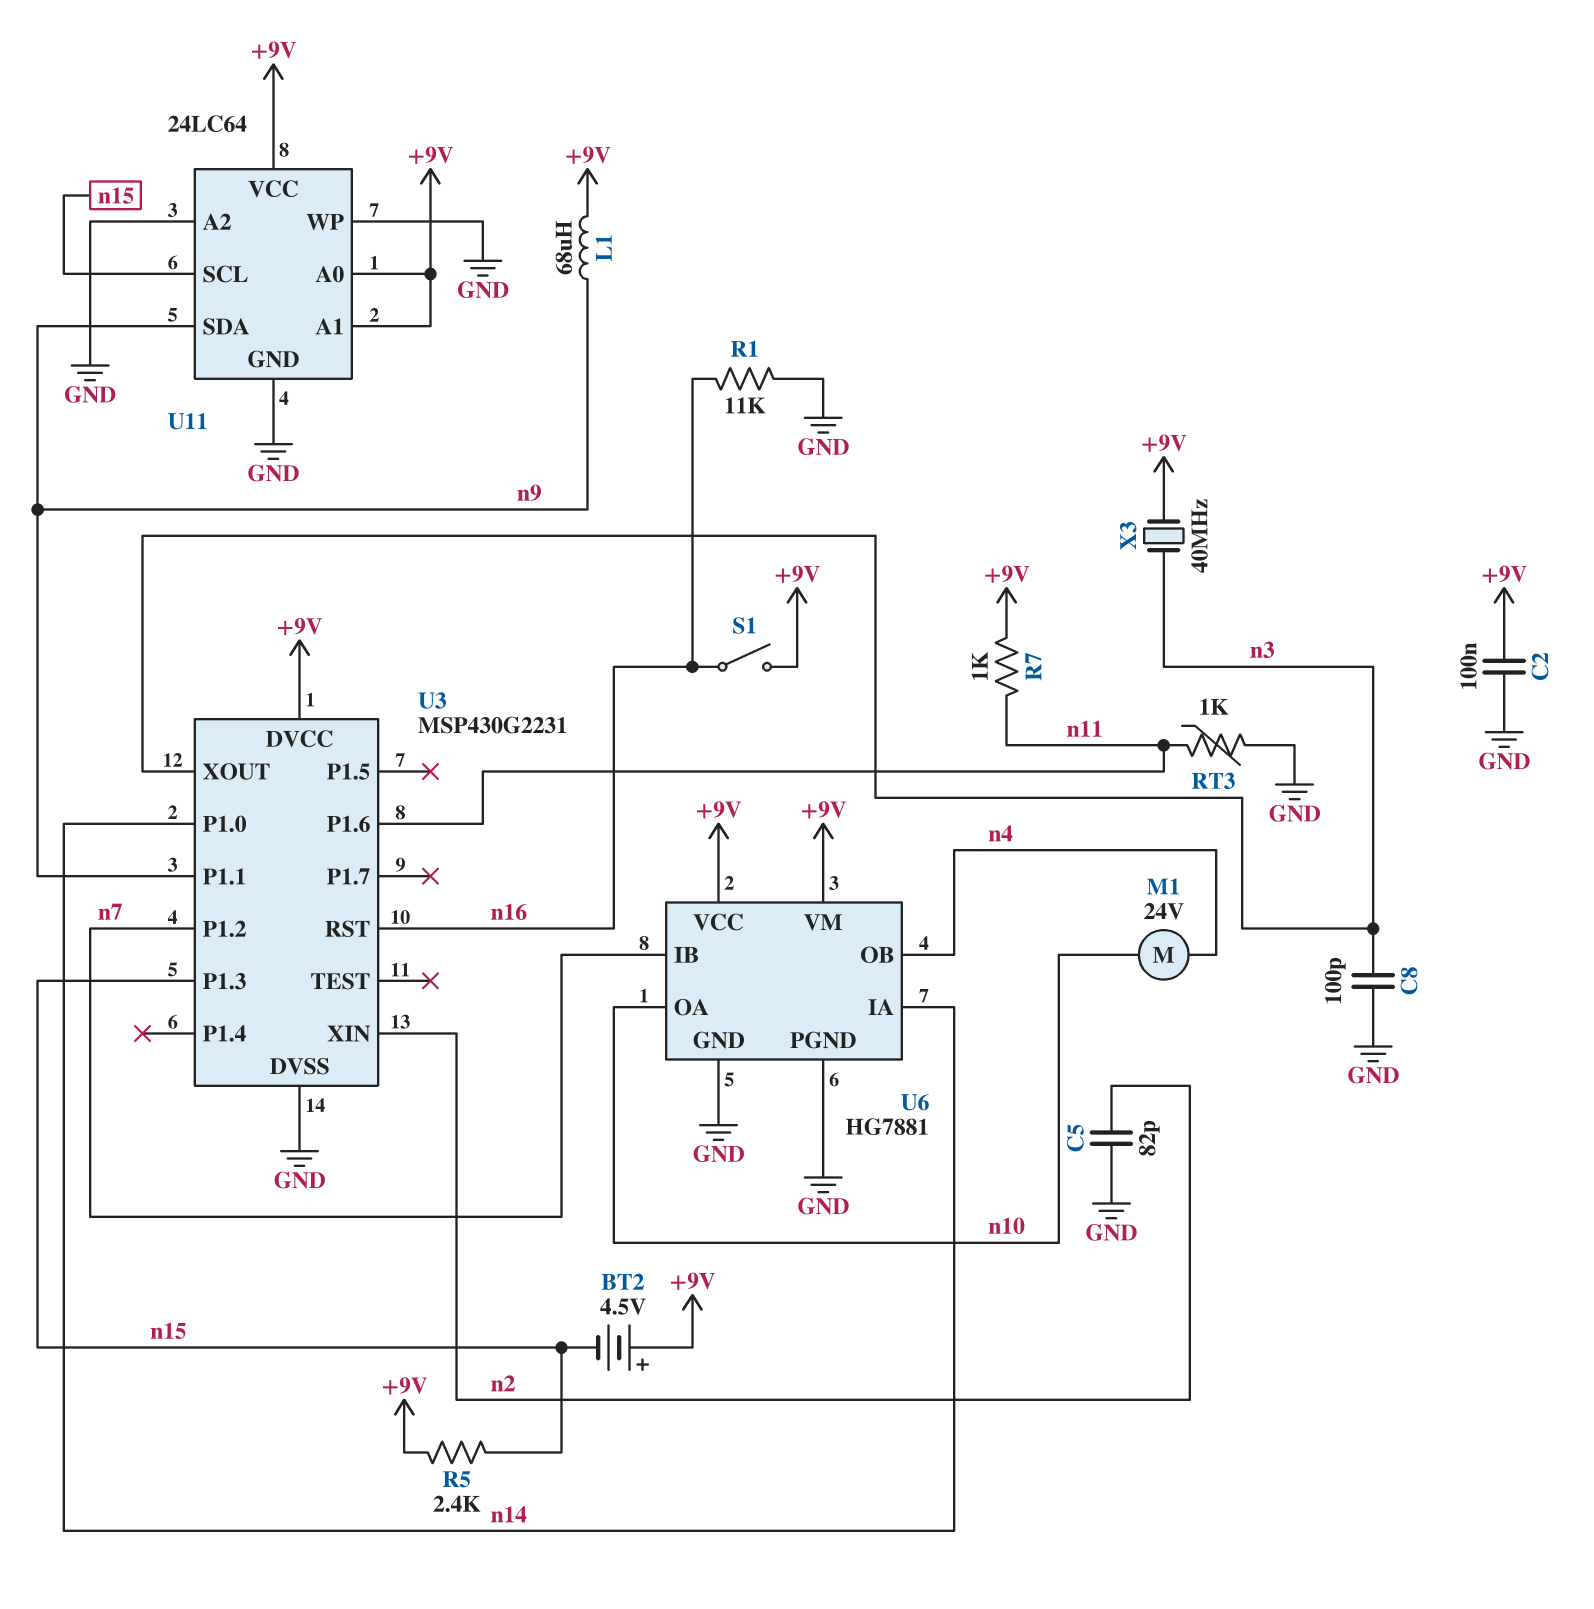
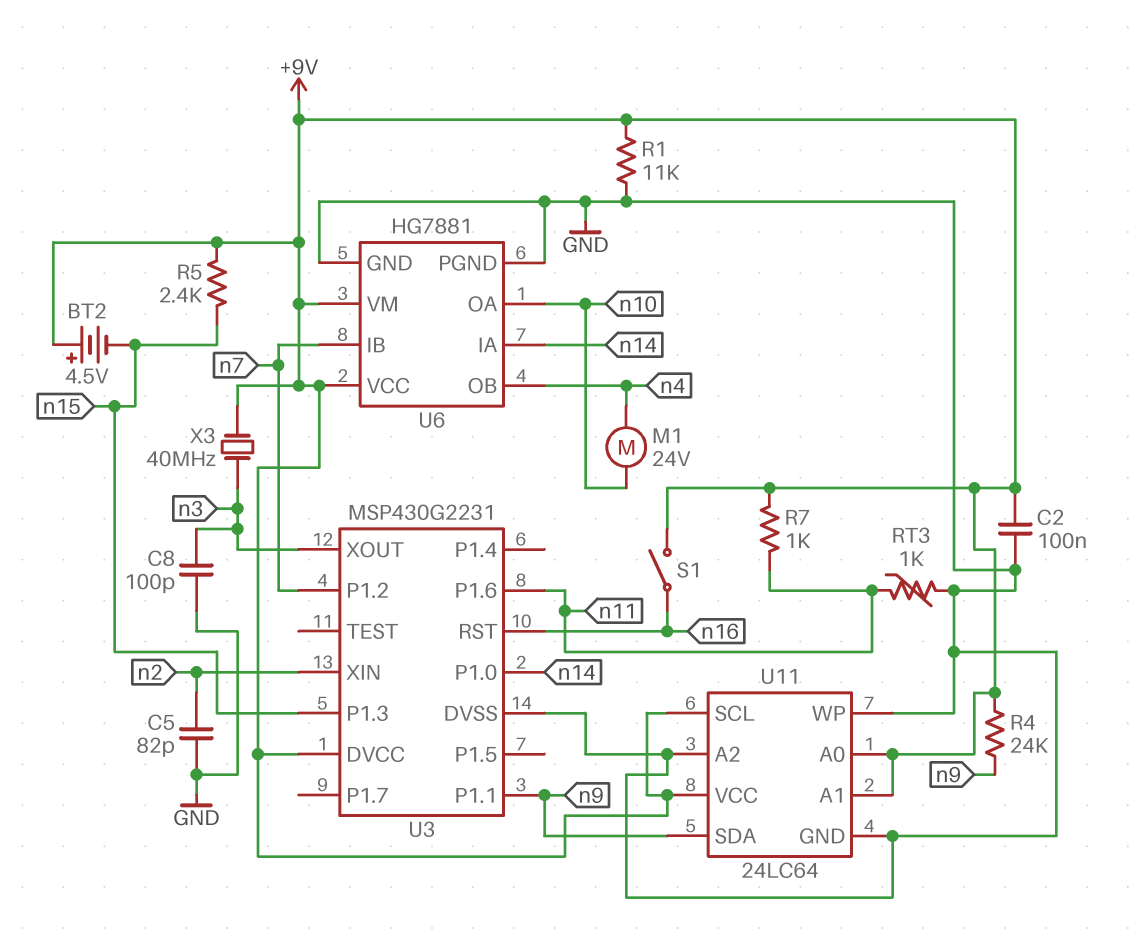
L1: 68uH (+9V, n9) -> none
R1: 11k (GND, n16) -> 11k (+9V, GND)
R4: none -> 24k (+9V, n9)
U11 pin SCL: n15 -> +9V

